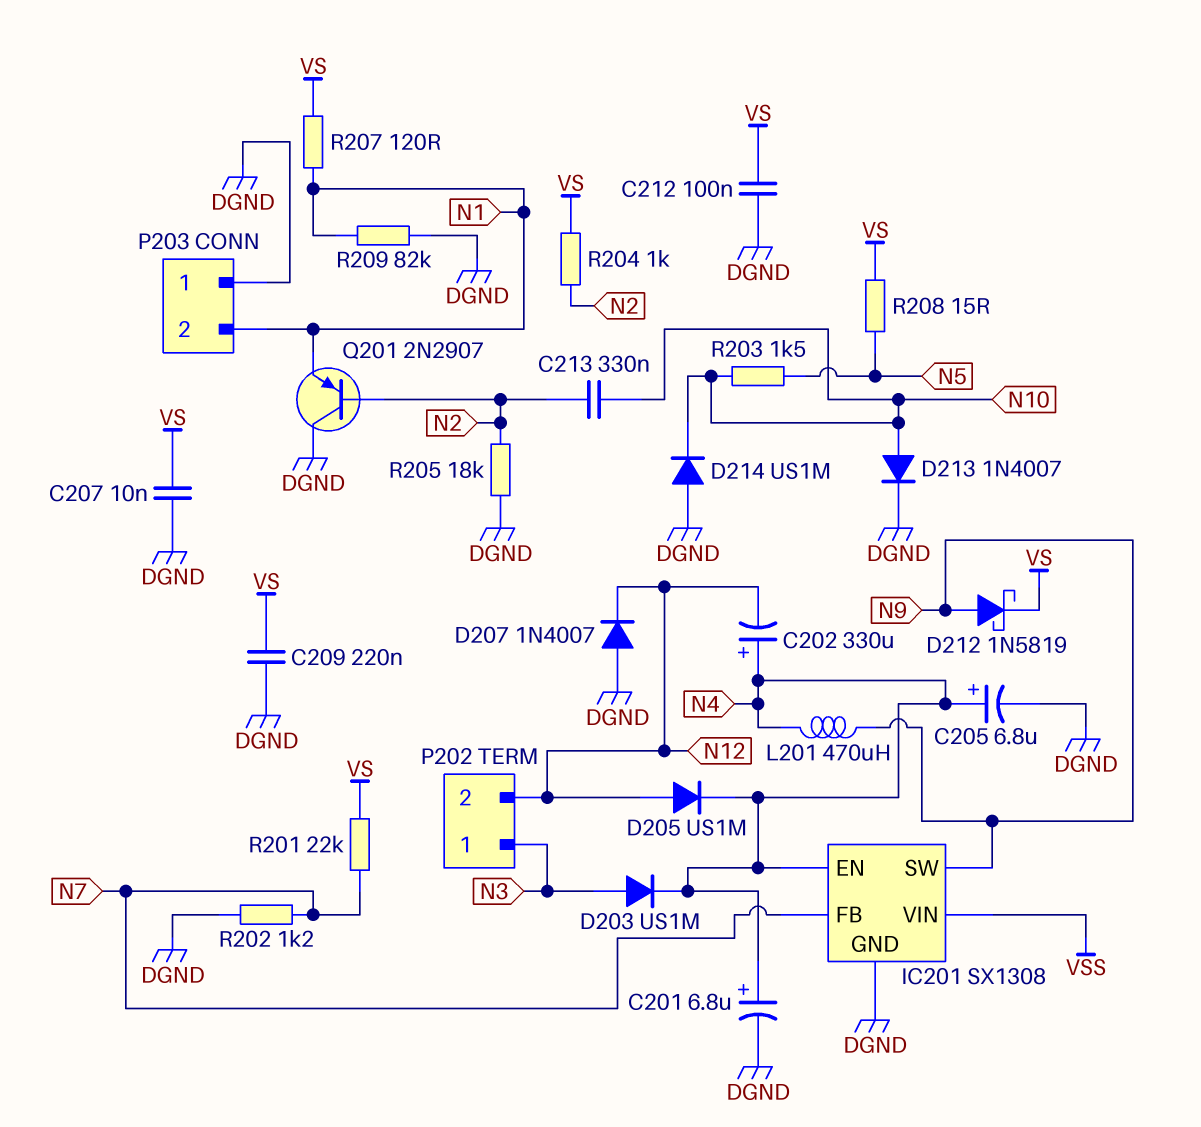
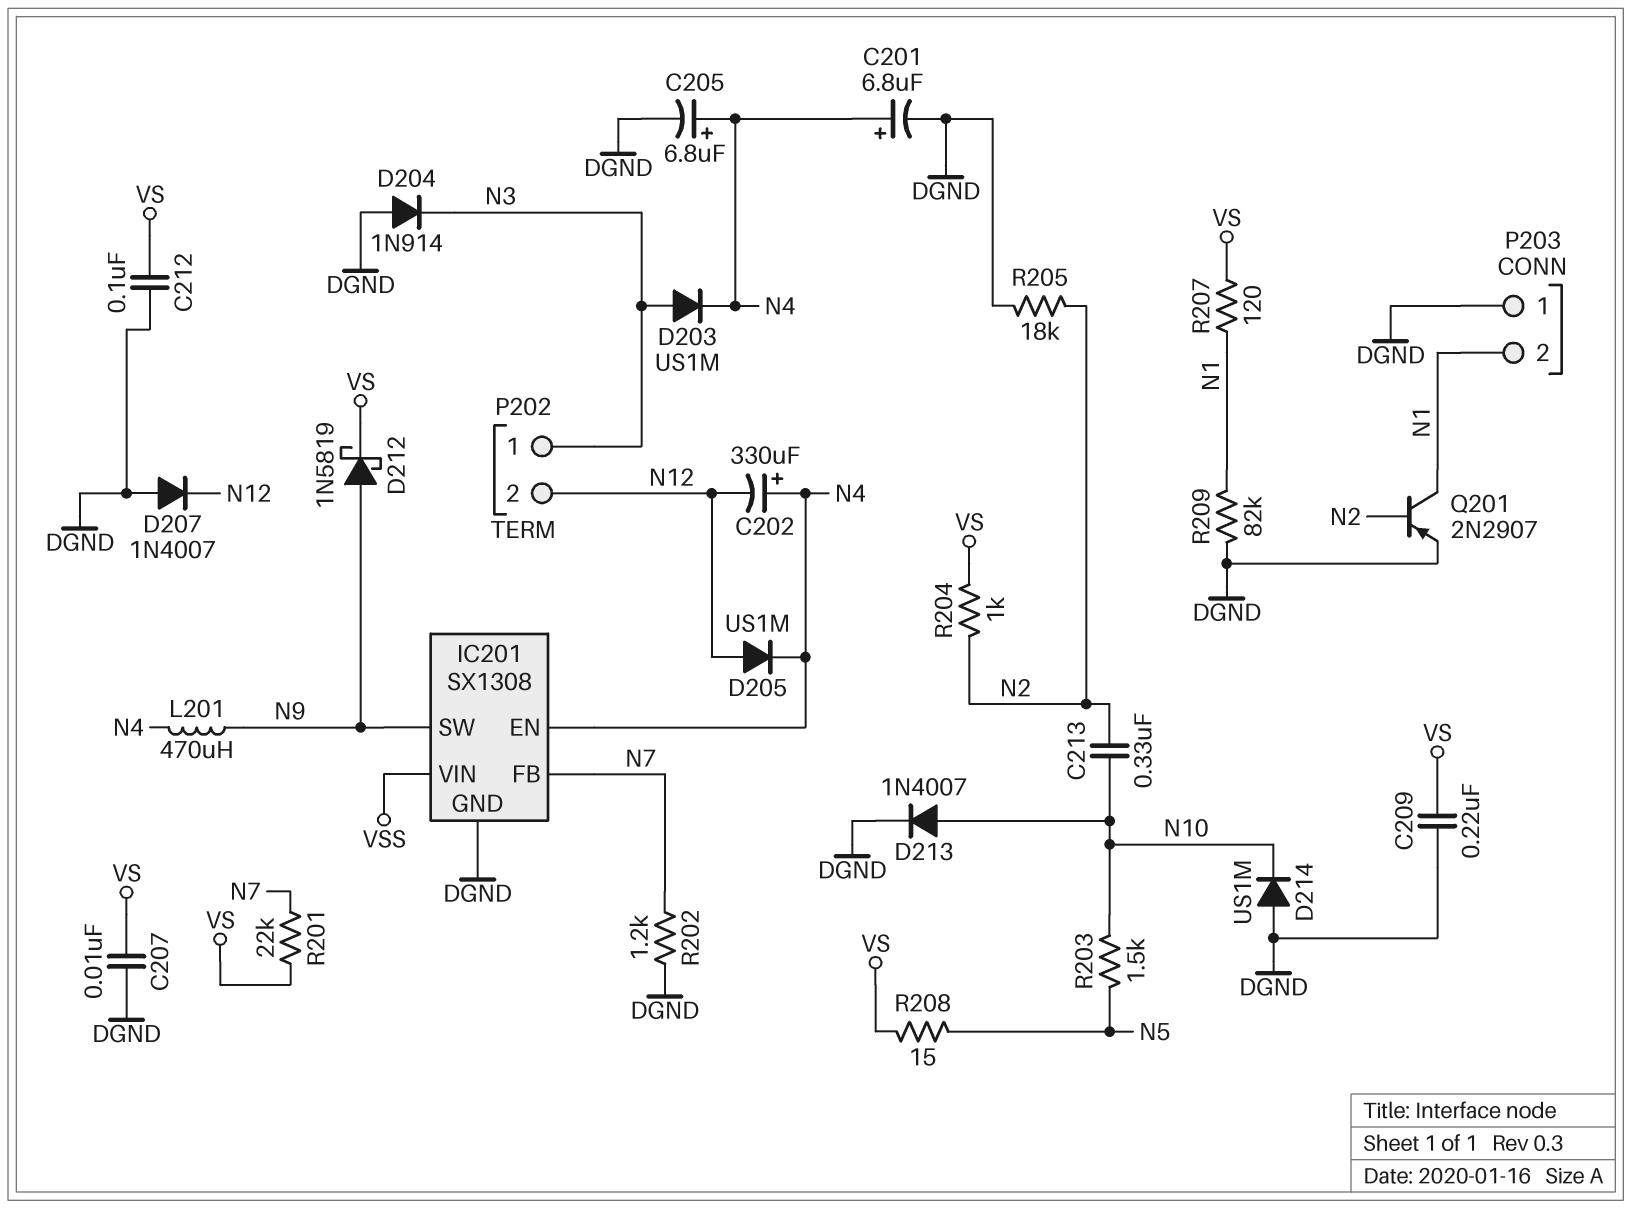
D204: none -> diode 1N914 (A DGND, K N3)
Q201: PNP 2N2907 (B N2, C DGND, E N1) -> PNP 2N2907 (B N2, C N1, E DGND)

